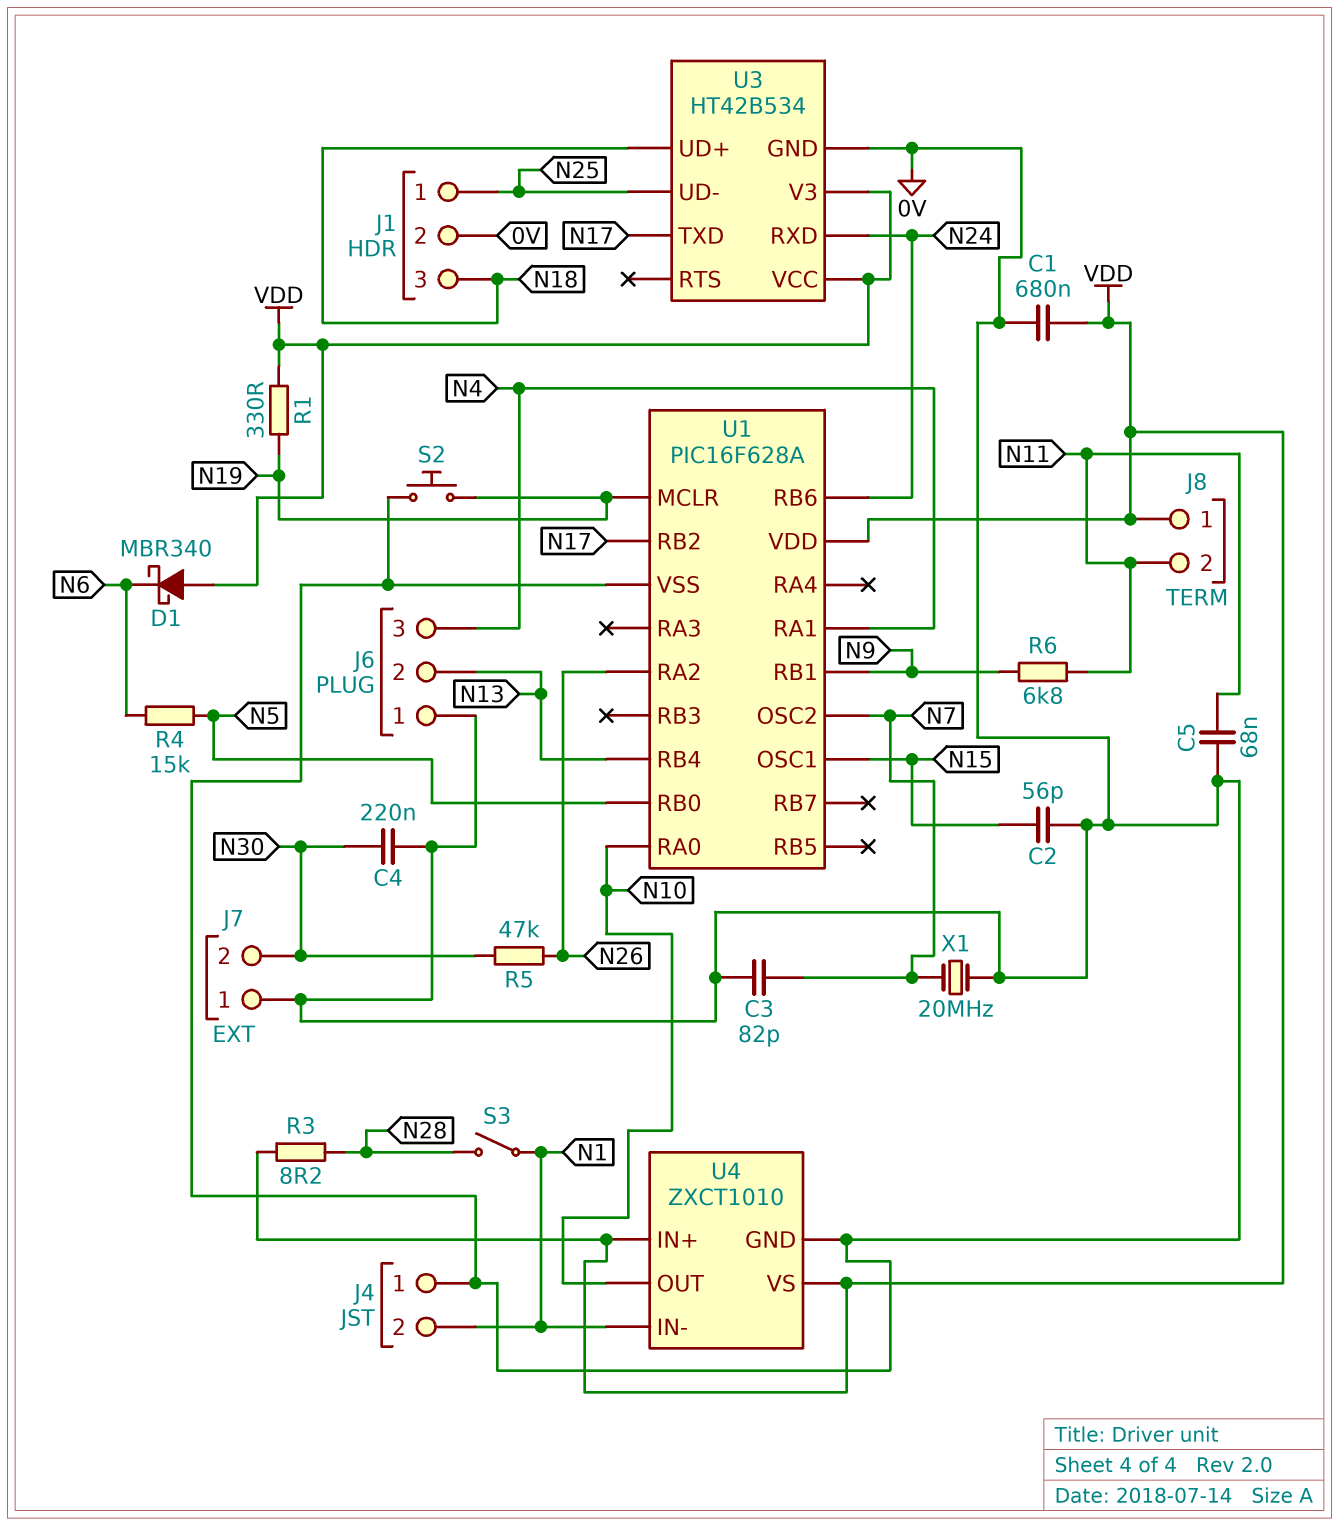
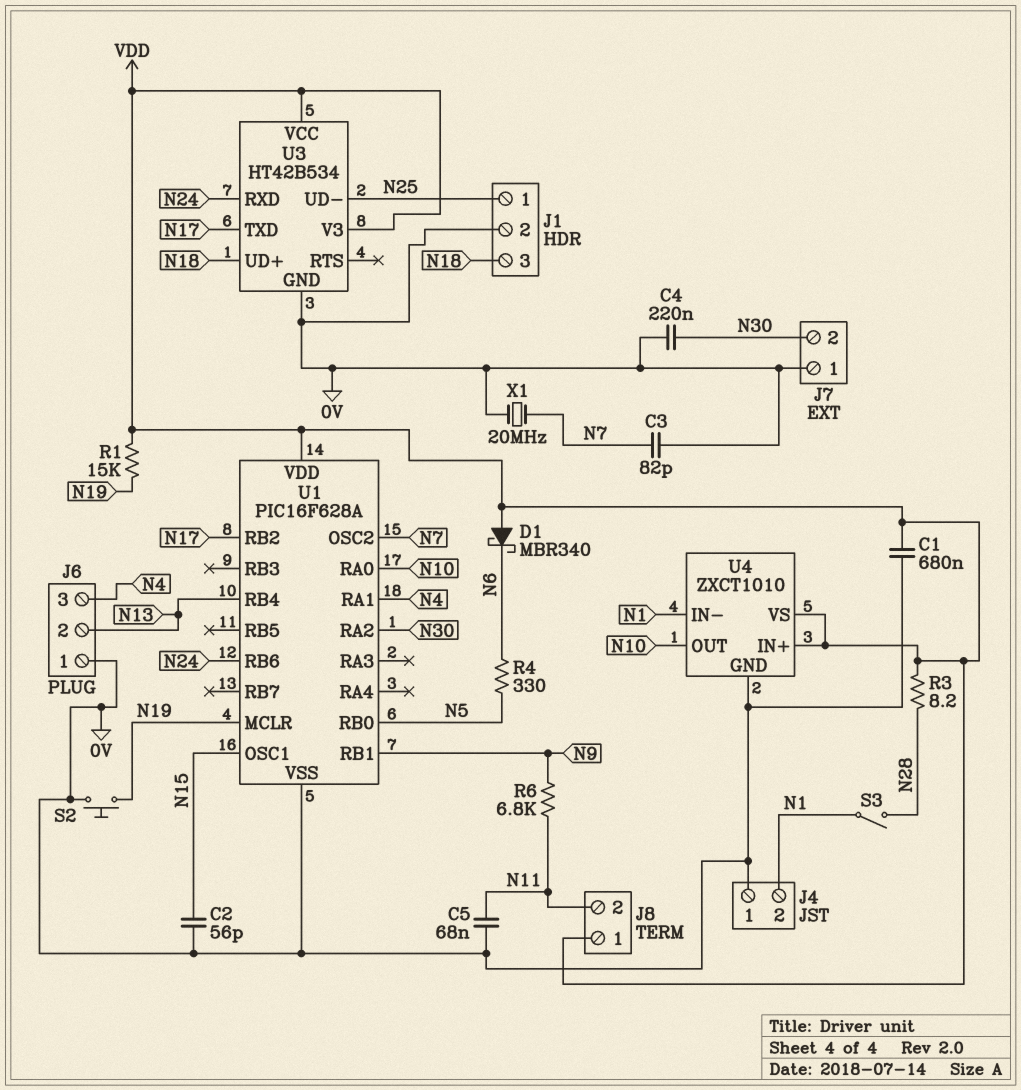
R1: 330 (N19, VDD) -> 15k (N19, VDD)
R4: 15k (N5, N6) -> 330 (N5, N6)
R5: 47k (N26, N30) -> none
U1 pin RA2: N26 -> N30

